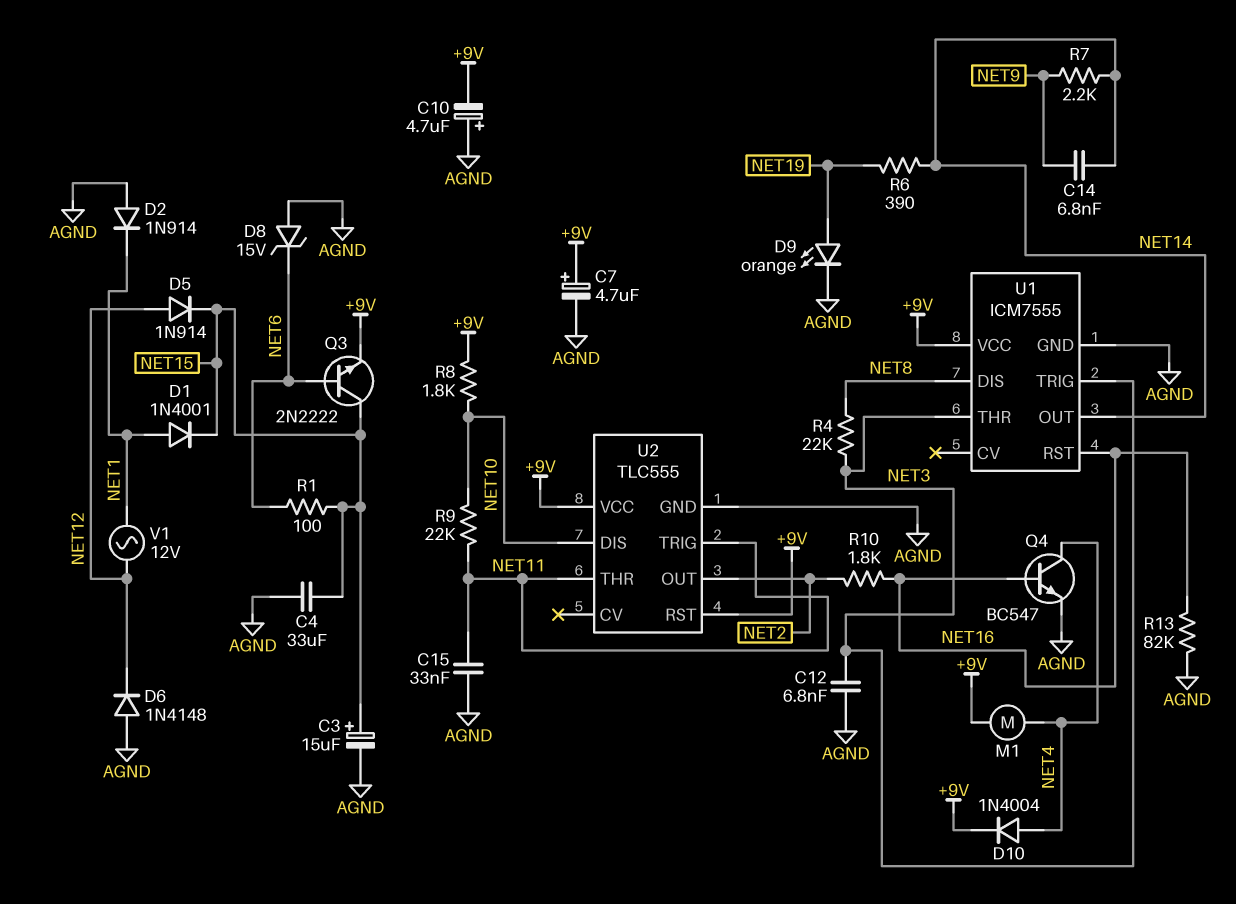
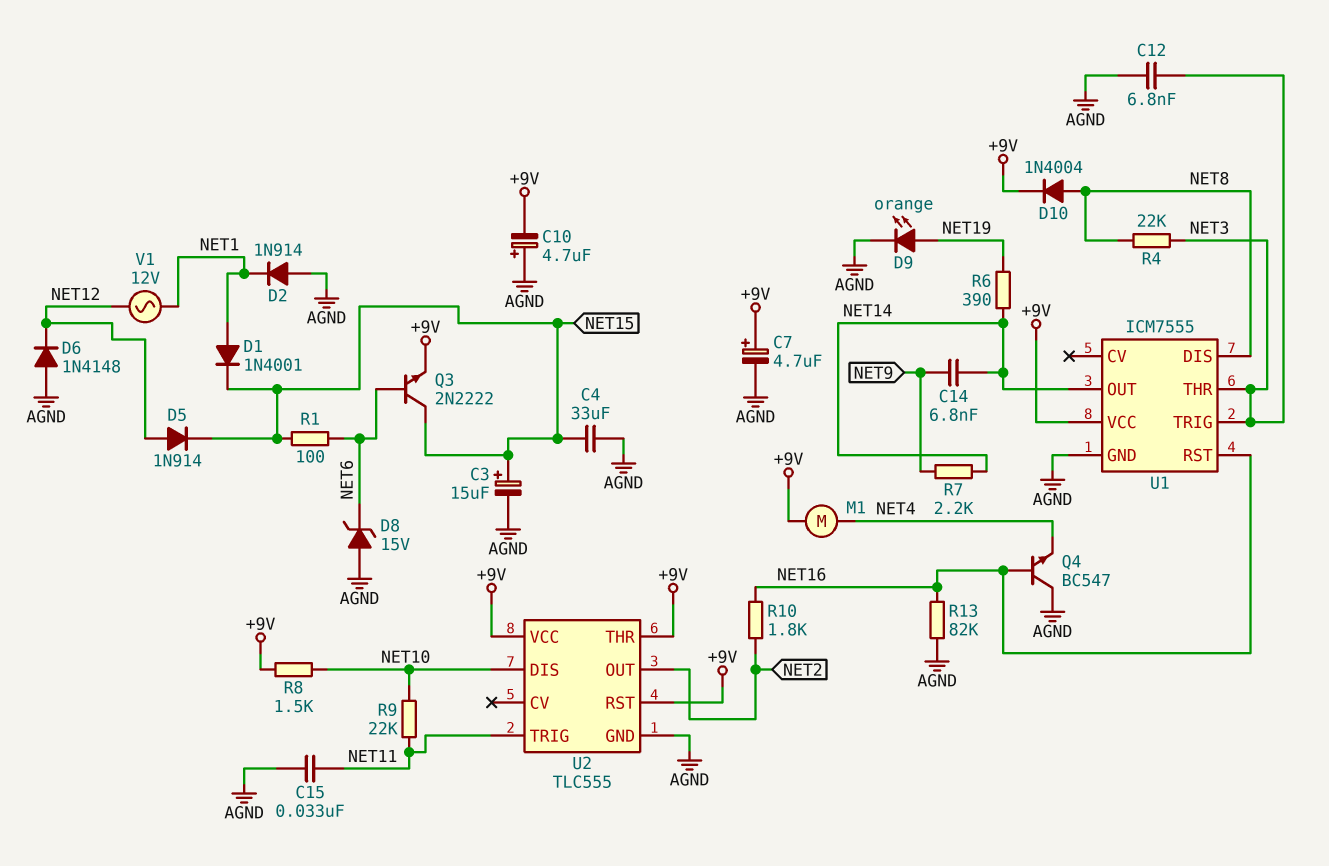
D10: diode 1N4004 (A NET4, K +9V) -> diode 1N4004 (A NET8, K +9V)
Q4: NPN BC547 (B NET16, C NET4, E AGND) -> NPN BC547 (B NET16, C AGND, E NET4)
R8: 1.8k (+9V, NET10) -> 1.5k (+9V, NET10)
U2 pin THR: NET11 -> +9V

